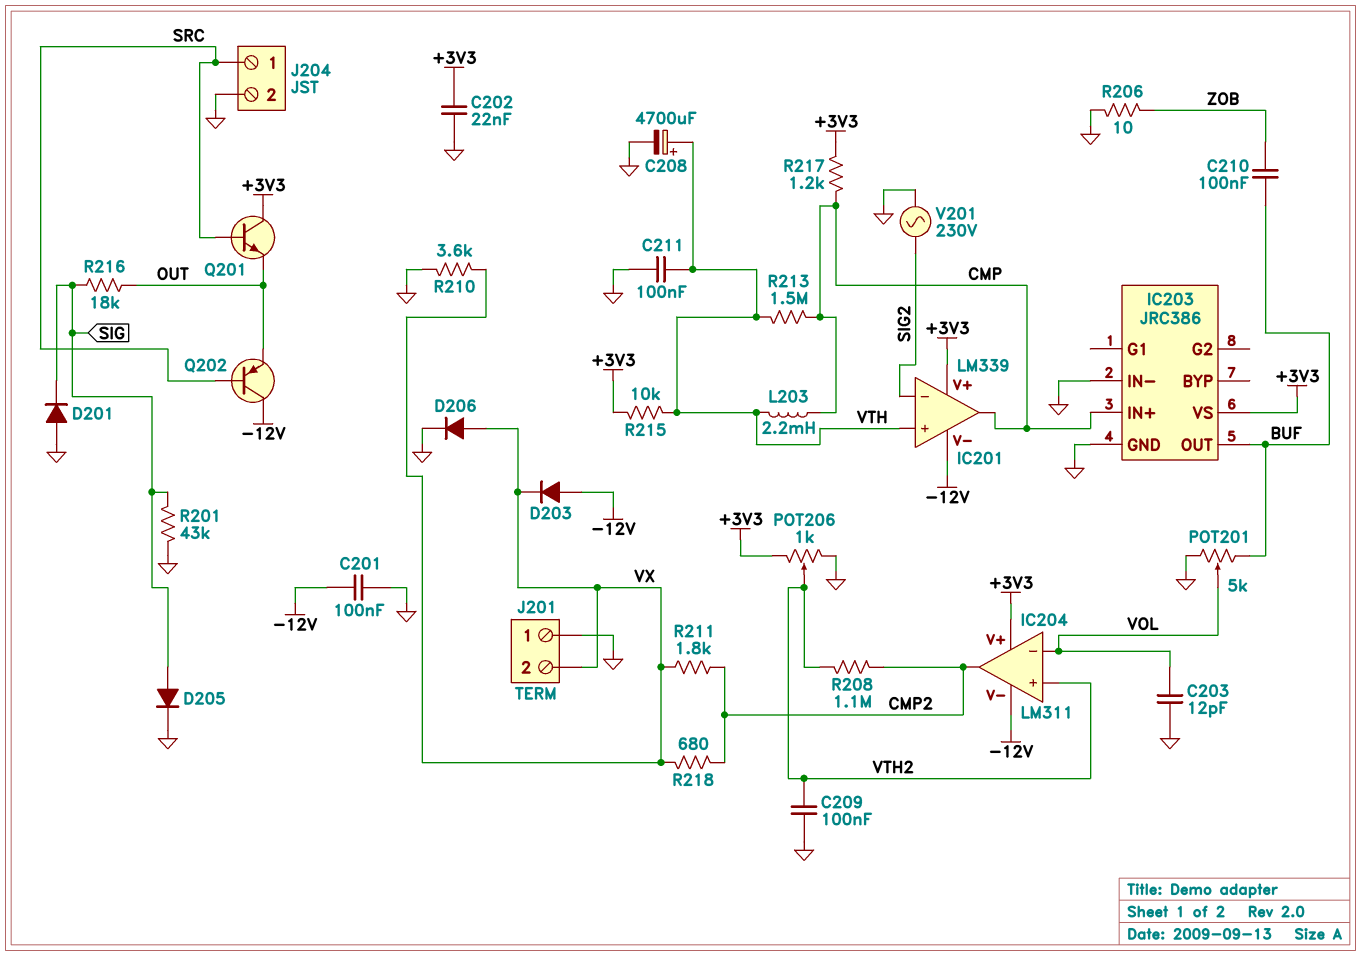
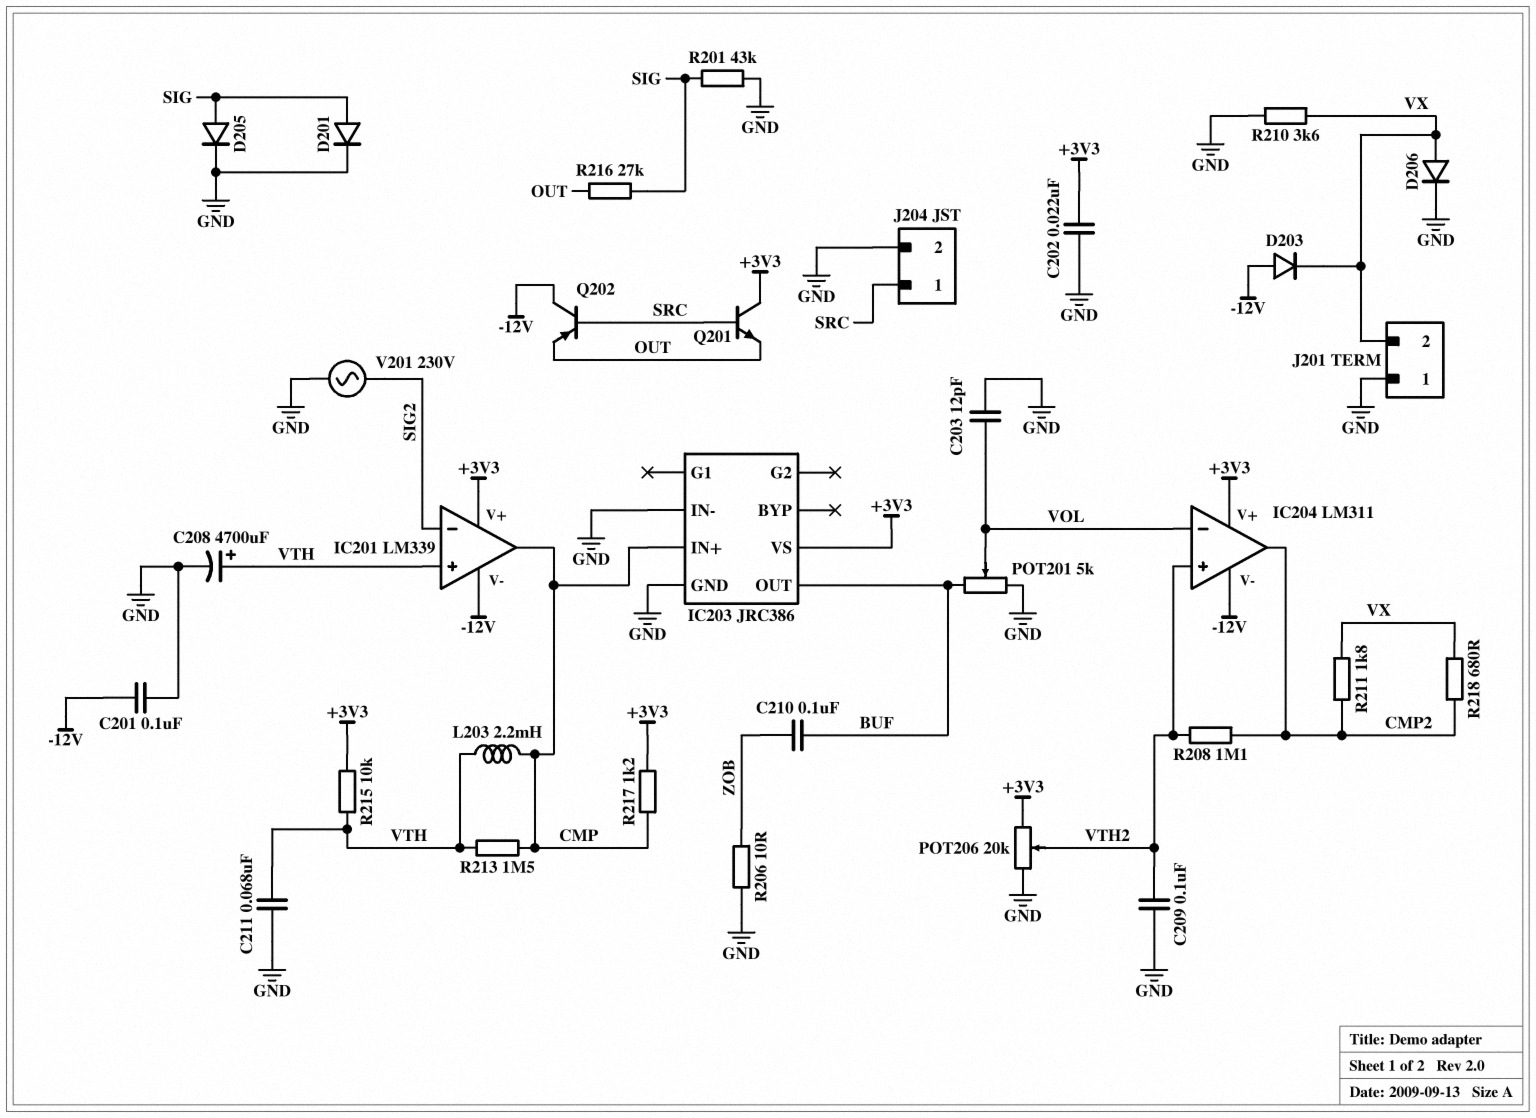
C211: 100nF (GND, VTH) -> 68nF (GND, VTH)
D201: diode (A GND, K SIG) -> diode (A SIG, K GND)
POT206: 1k (+3V3, GND, wiper VTH2) -> 20k (+3V3, GND, wiper VTH2)
R216: 18k (OUT, SIG) -> 27k (OUT, SIG)

